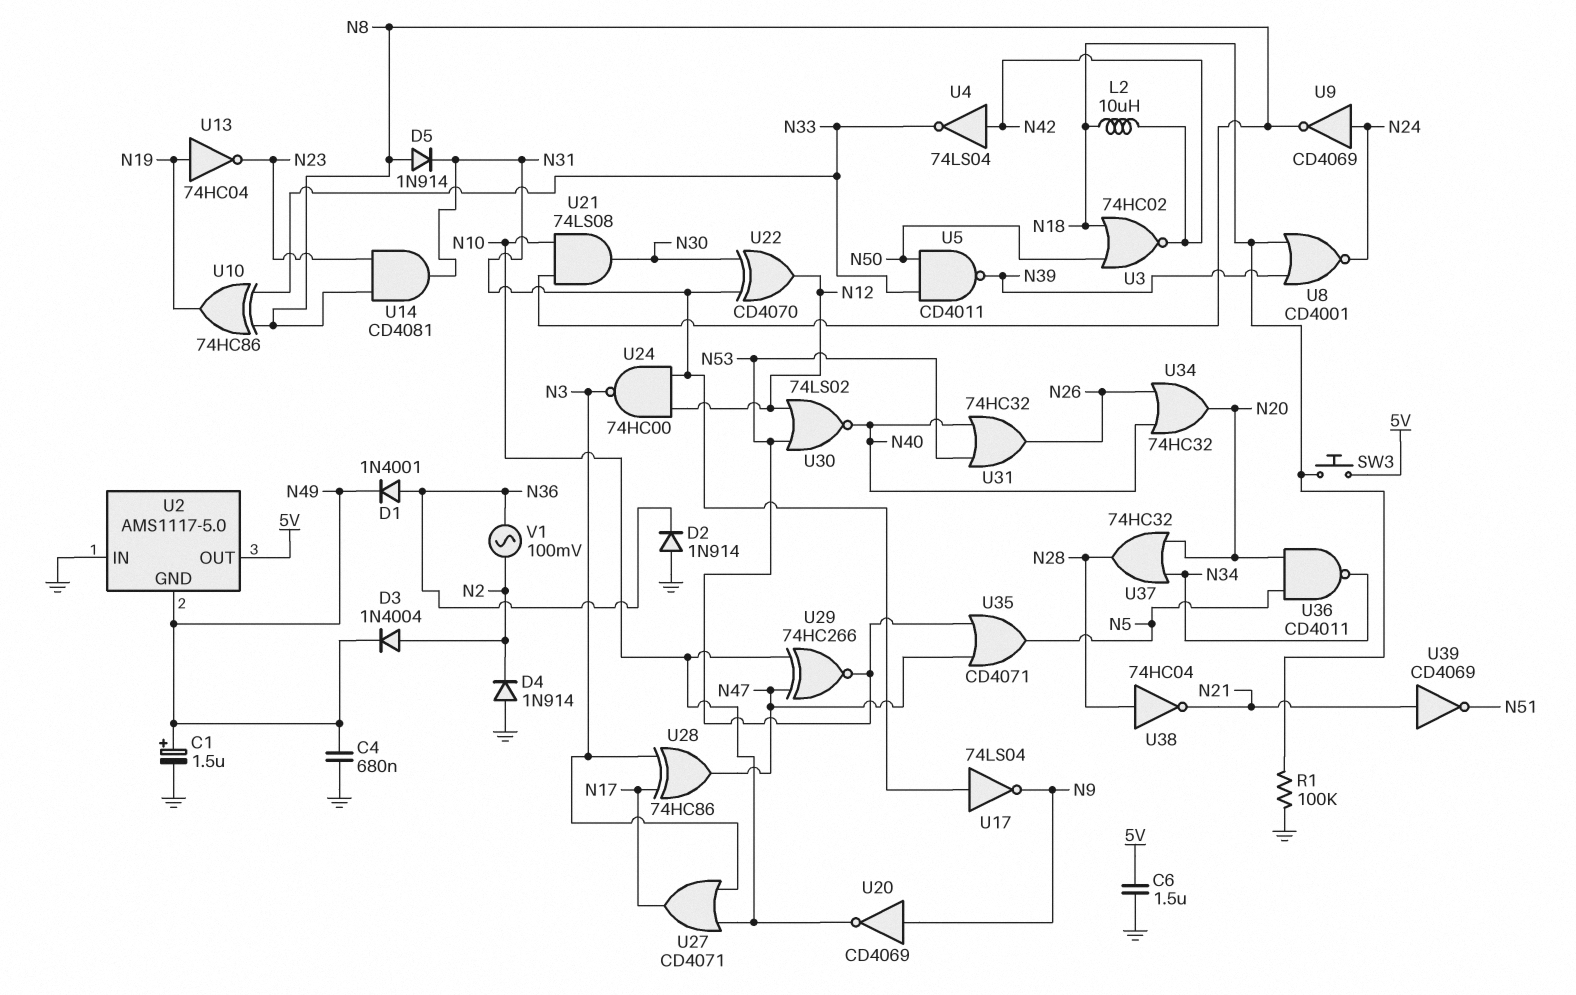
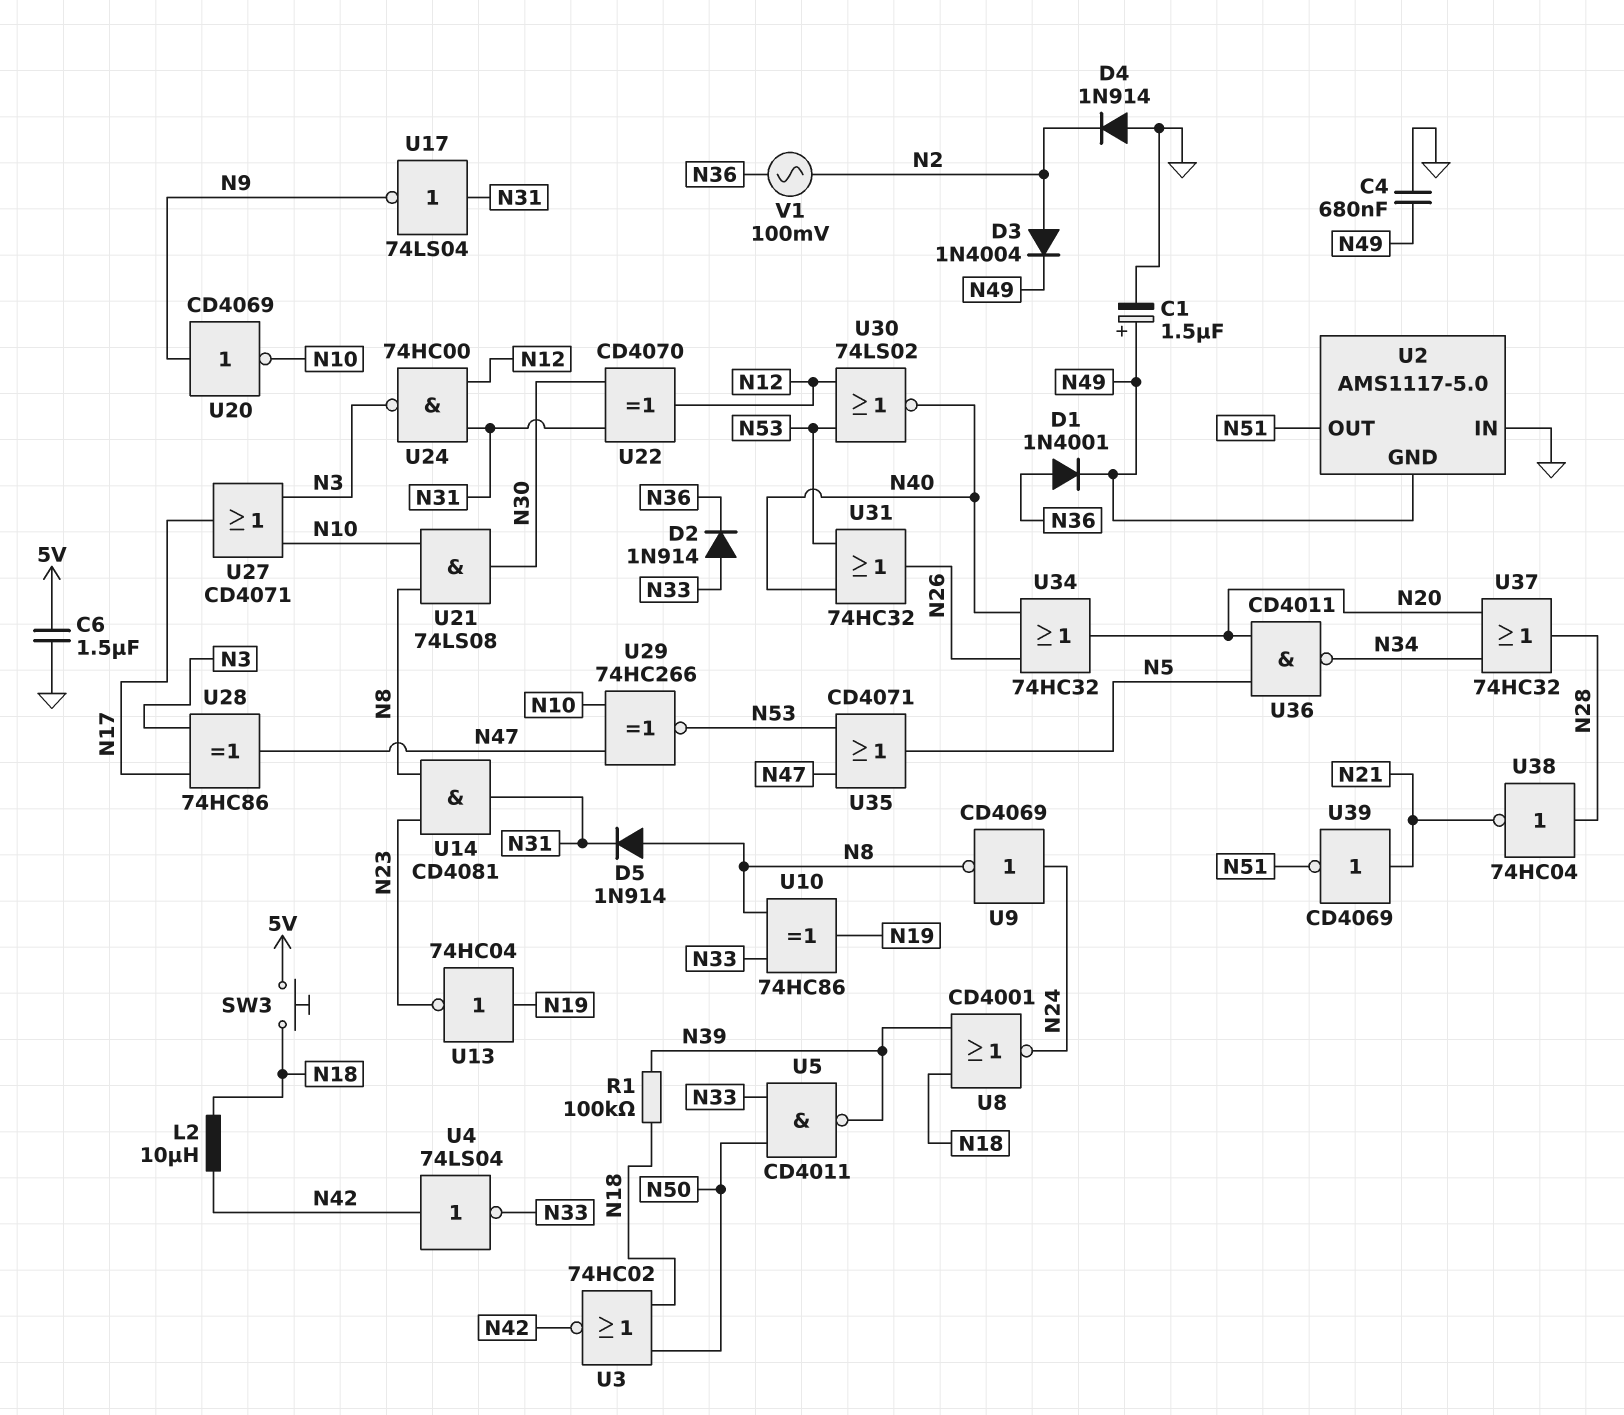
D2: diode 1N914 (A GND, K N36) -> diode 1N914 (A N33, K N36)
R1: 100k (GND, N18) -> 100k (N18, N39)
U2 pin OUT: 5V -> N51

